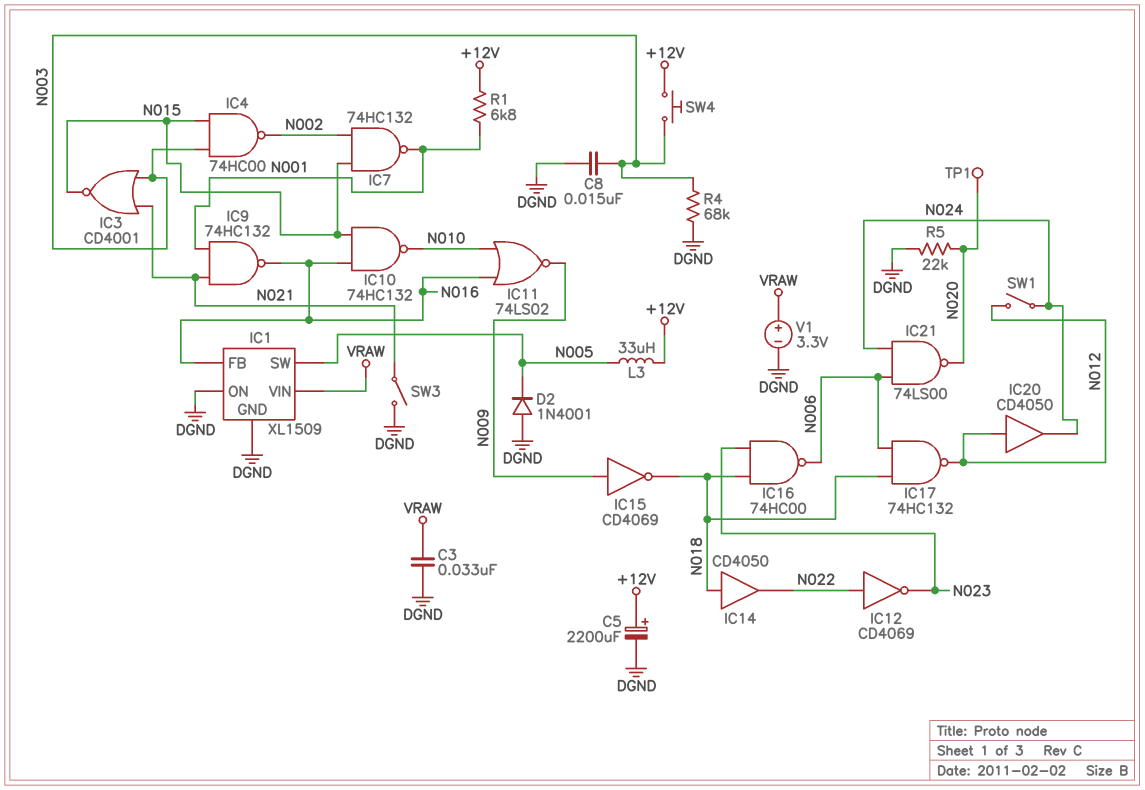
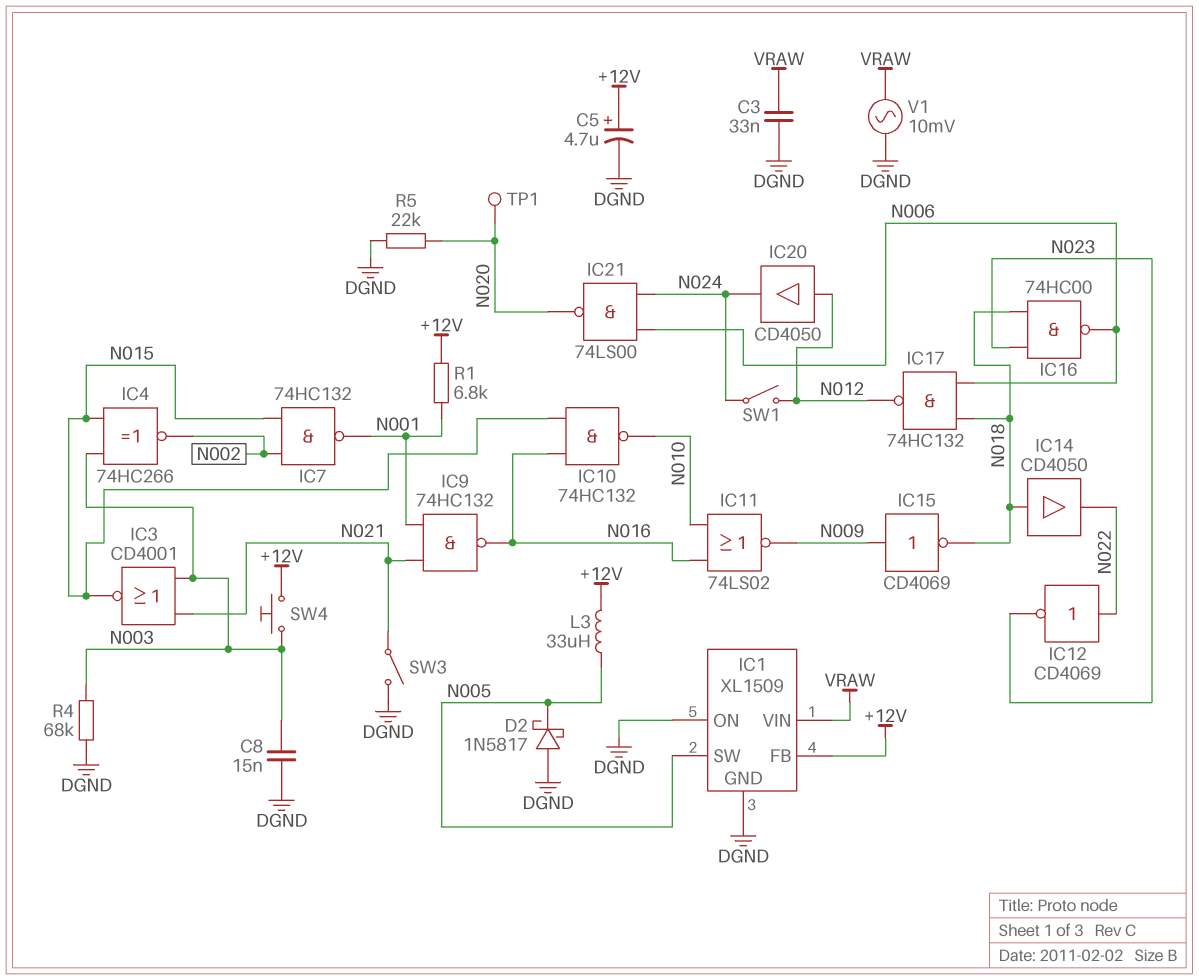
C5: 2200uF (plus +12V, minus DGND) -> 4.7uF (plus +12V, minus DGND)
D2: diode 1N4001 (A DGND, K N005) -> schottky 1N5817 (A DGND, K N005)
IC1 pin FB: N016 -> +12V
IC4: NAND 74HC00 (in N003, in N015, out N002) -> XNOR 74HC266 (in N003, in N015, out N002)
V1: 3.3V (plus VRAW, minus DGND) -> AC 10mV (DGND, VRAW)

